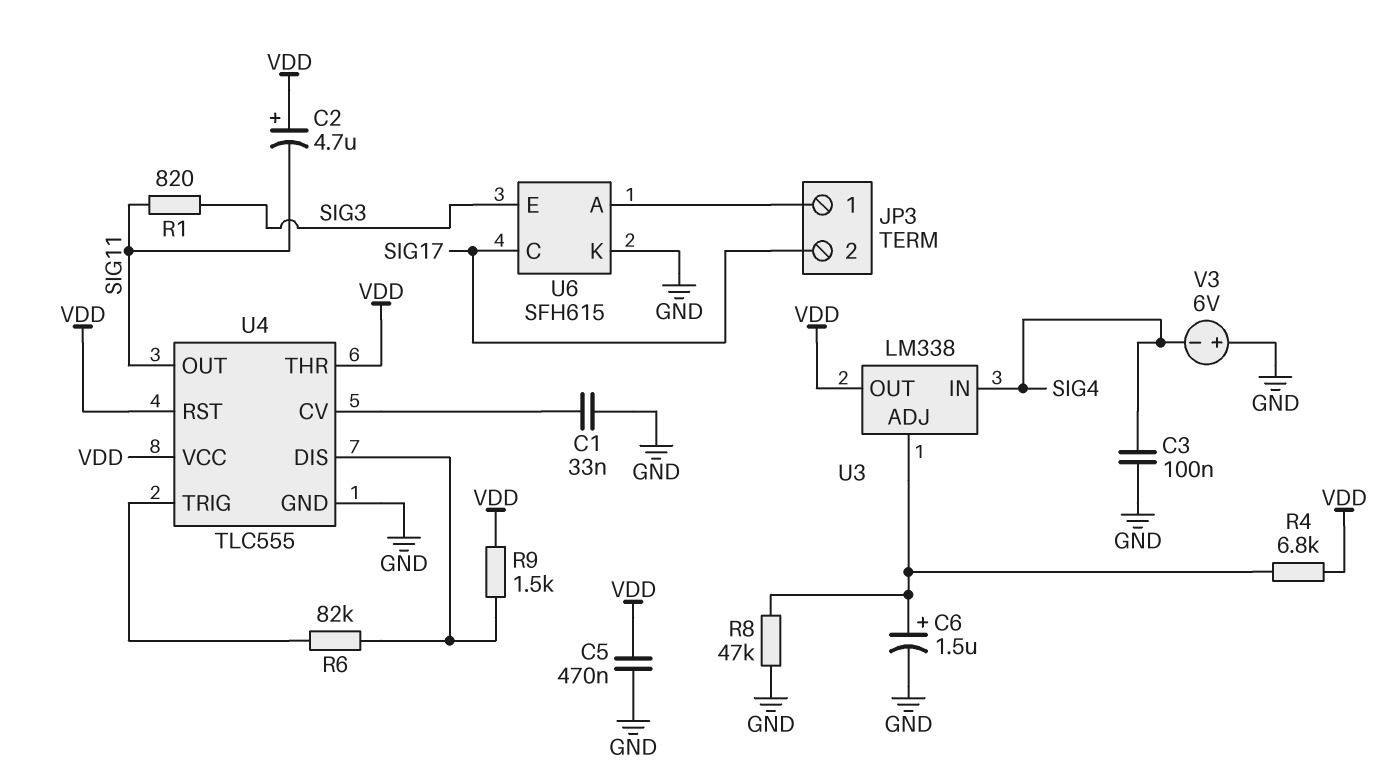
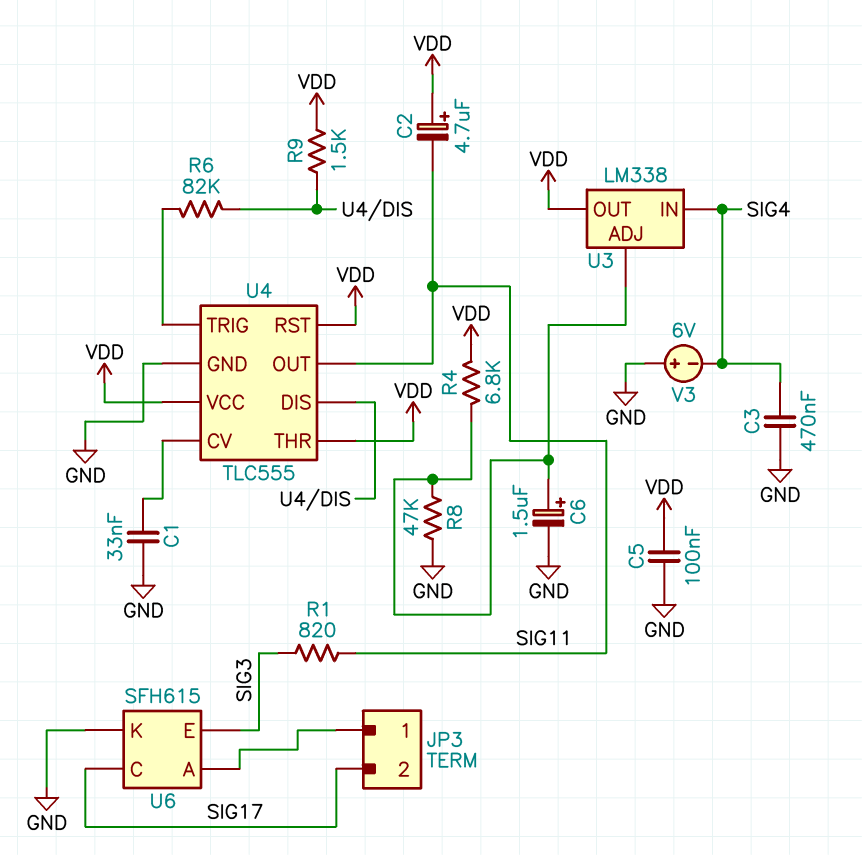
C3: 100nF (GND, SIG4) -> 470nF (GND, SIG4)
C5: 470nF (GND, VDD) -> 100nF (GND, VDD)

